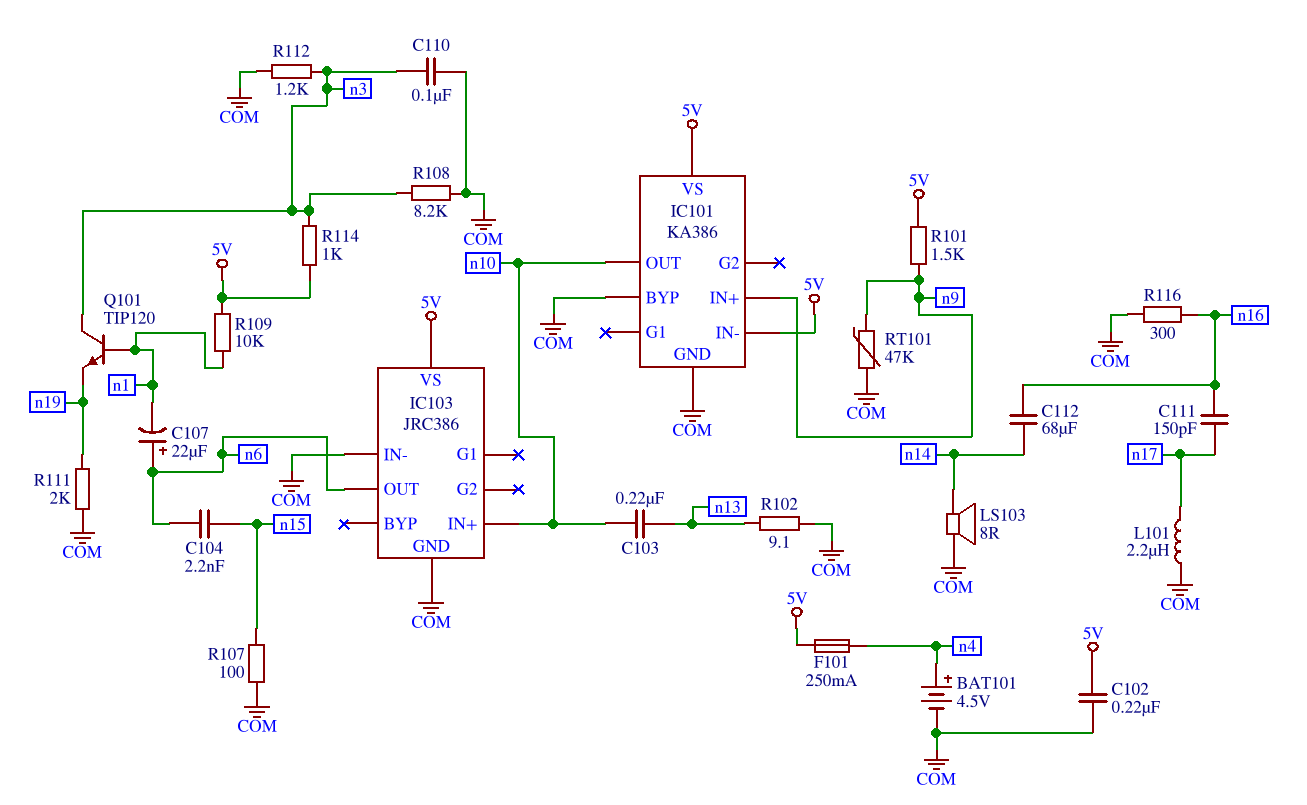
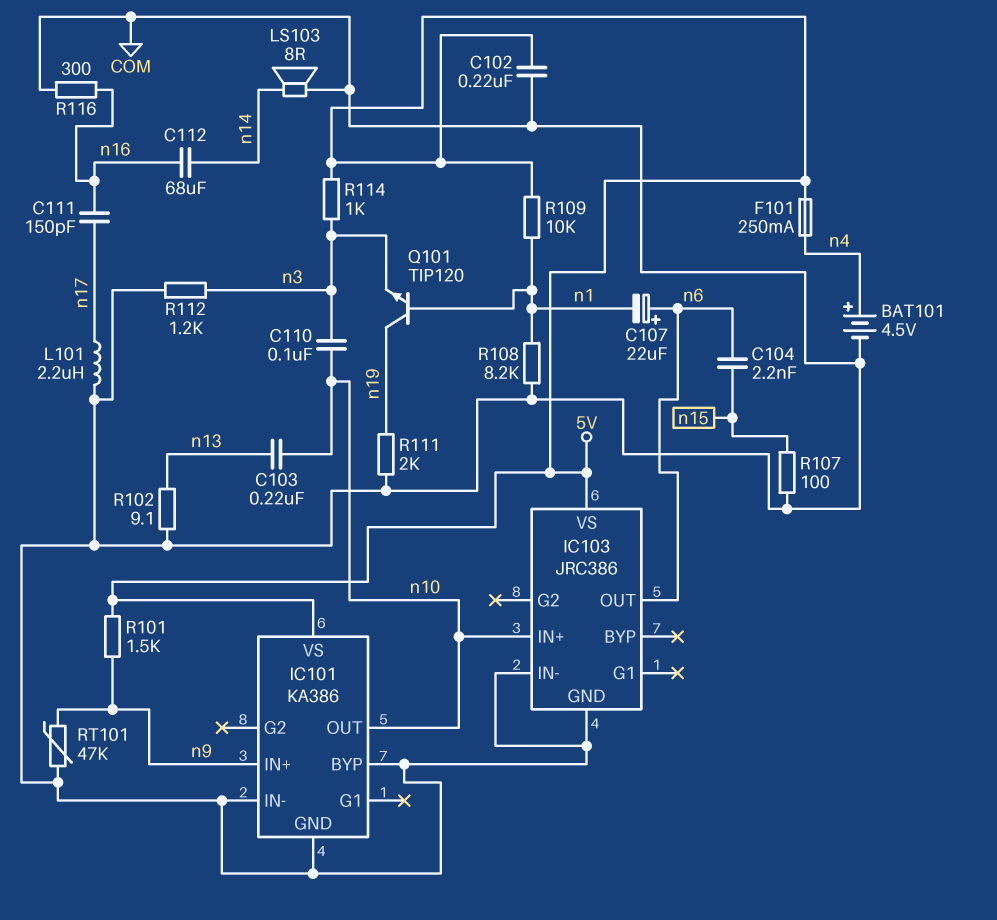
C110: 100nF (COM, n3) -> 100nF (n3, n10)
IC101 pin IN-: 5V -> COM
Q101: NPN TIP120 (B n1, C n3, E n19) -> NPN TIP120 (B n1, C n19, E n3)
R108: 8.2k (COM, n3) -> 8.2k (COM, n1)

